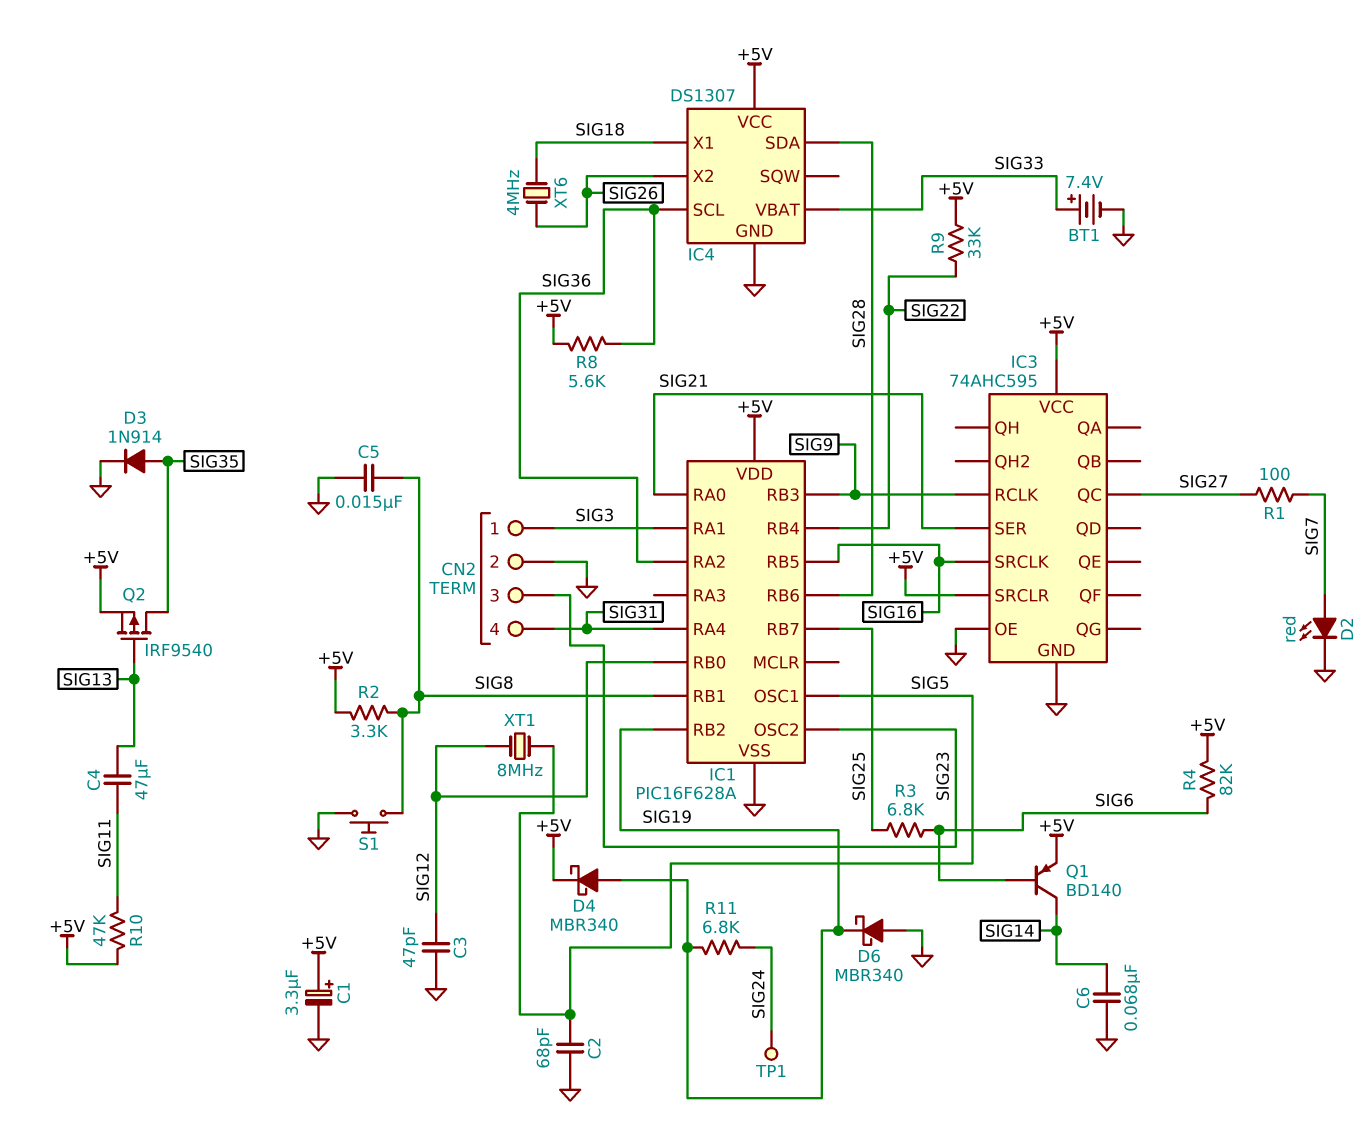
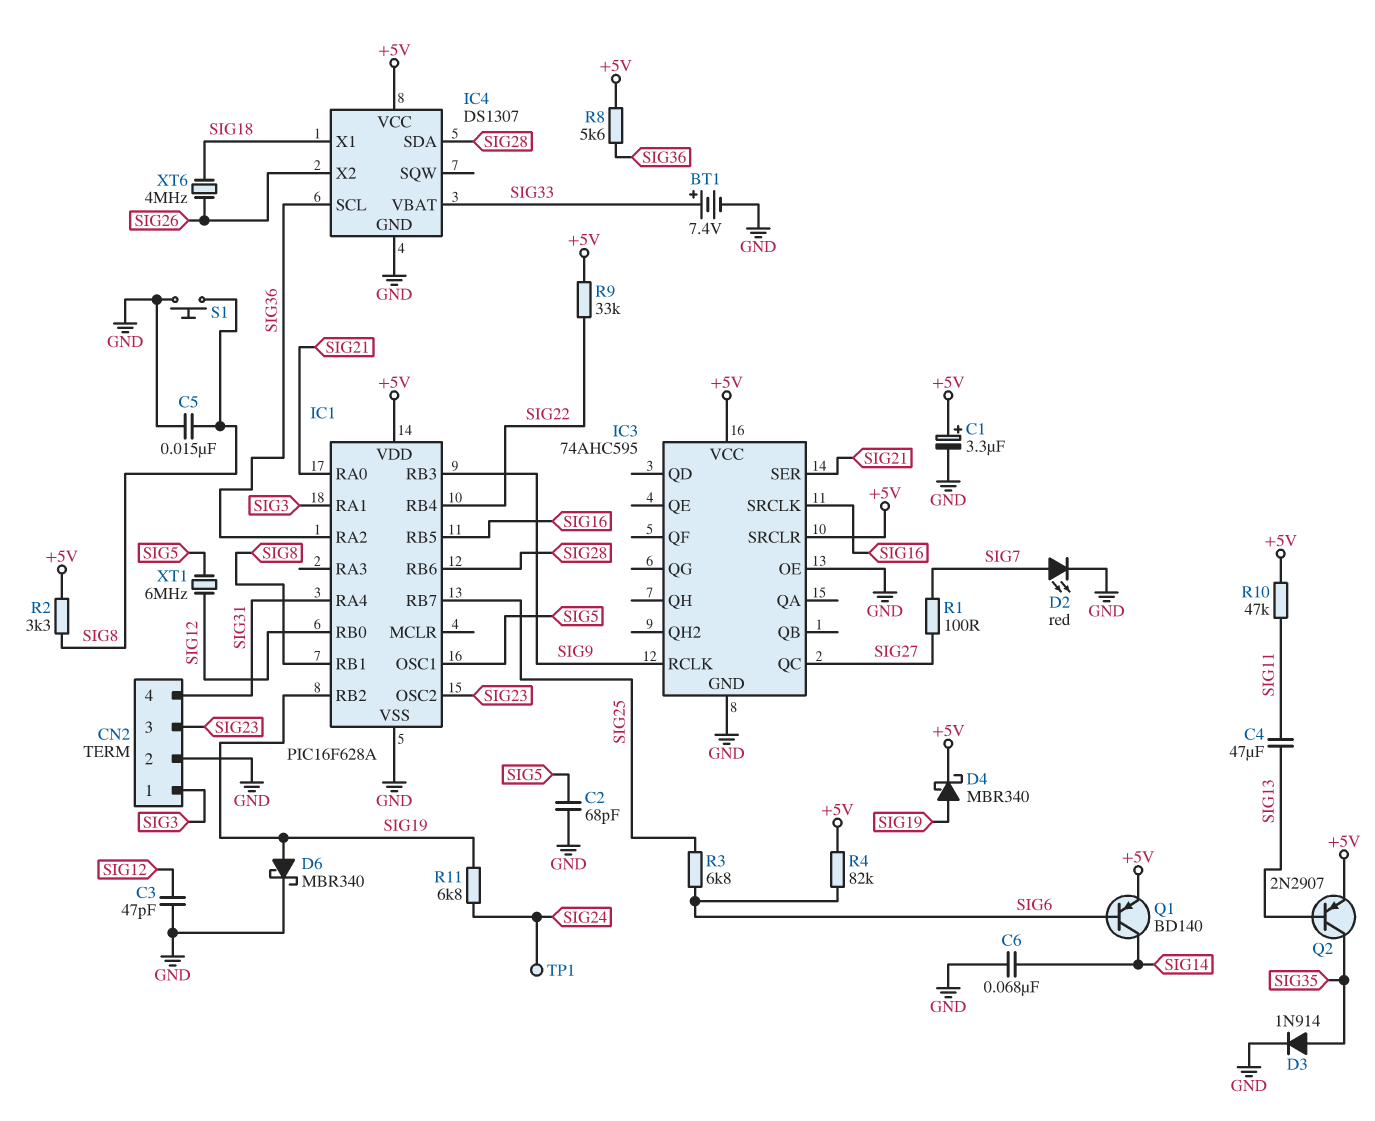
D6: schottky MBR340 (A GND, K SIG19) -> schottky MBR340 (A SIG19, K GND)
Q2: PMOS IRF9540 (G SIG13, D SIG35, S +5V) -> PNP 2N2907 (B SIG13, C SIG35, E +5V)
XT1: 8MHz (SIG5, SIG12) -> 6MHz (SIG5, SIG12)

